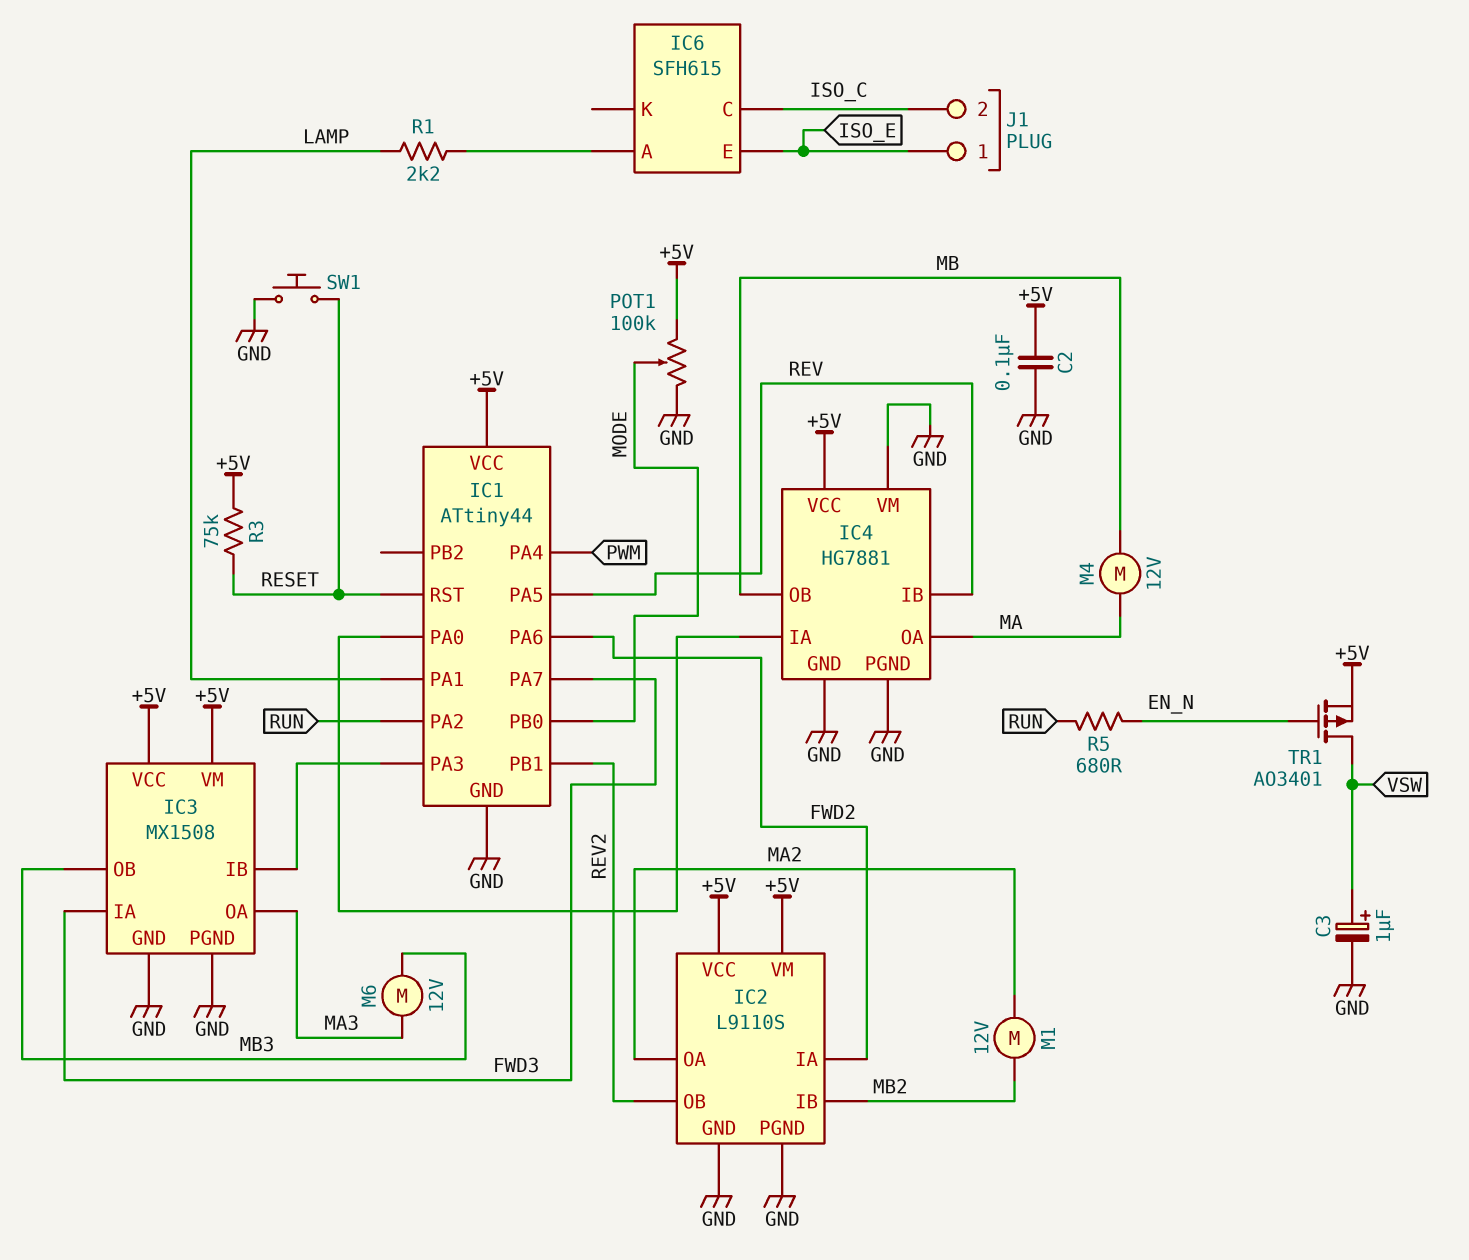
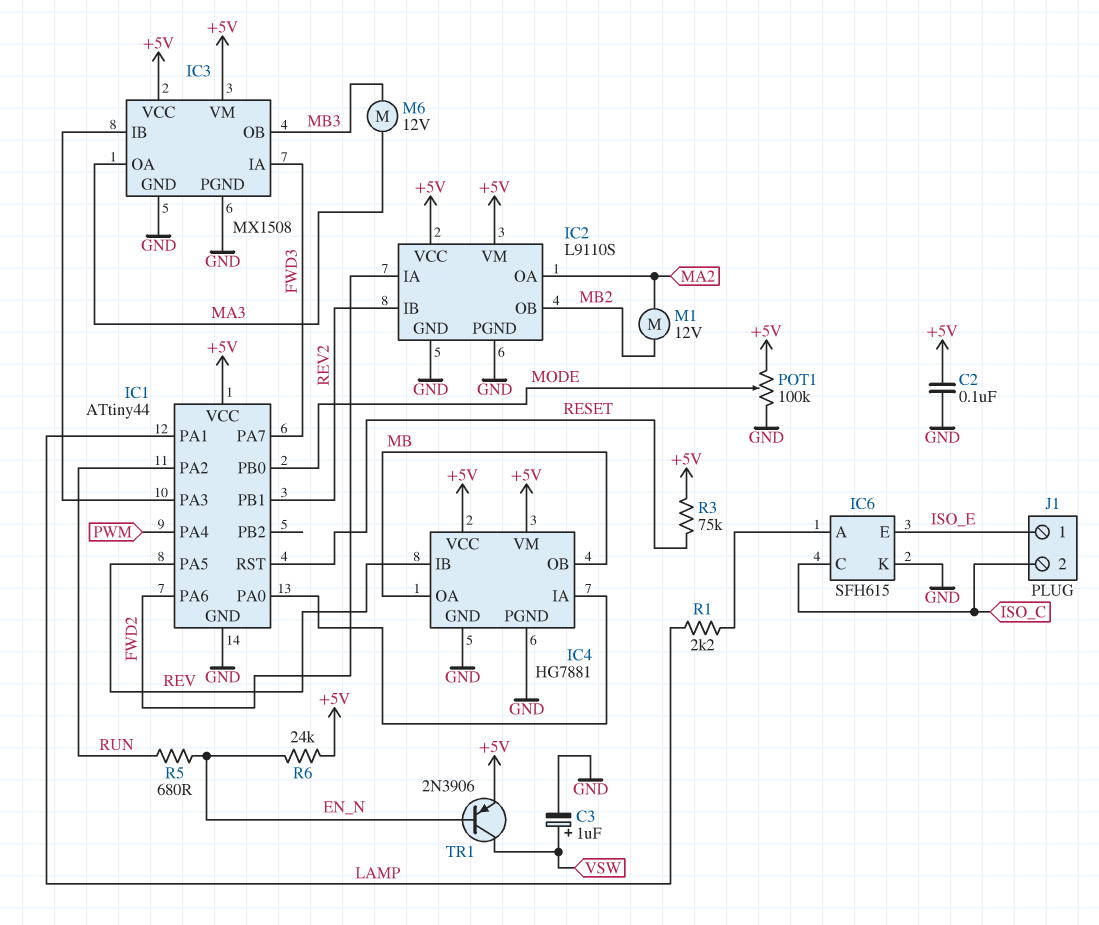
IC2 pin IB: MB2 -> REV2
IC2 pin OB: REV2 -> MB2
IC4 pin OA: MA -> MB
IC4 pin VM: GND -> +5V
IC6 pin K: none -> GND
M4: motor 12V (MA, MB) -> none
R6: none -> 24k (+5V, EN_N)
SW1: button (GND, RESET) -> none
TR1: PMOS AO3401 (G EN_N, D VSW, S +5V) -> PNP 2N3906 (B EN_N, C VSW, E +5V)

